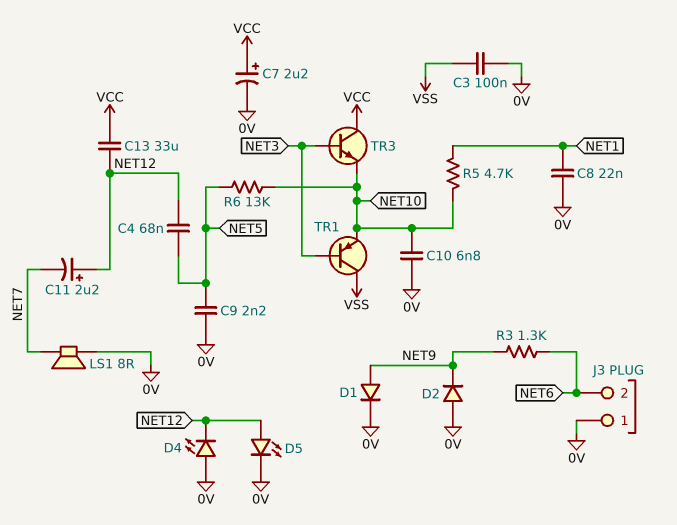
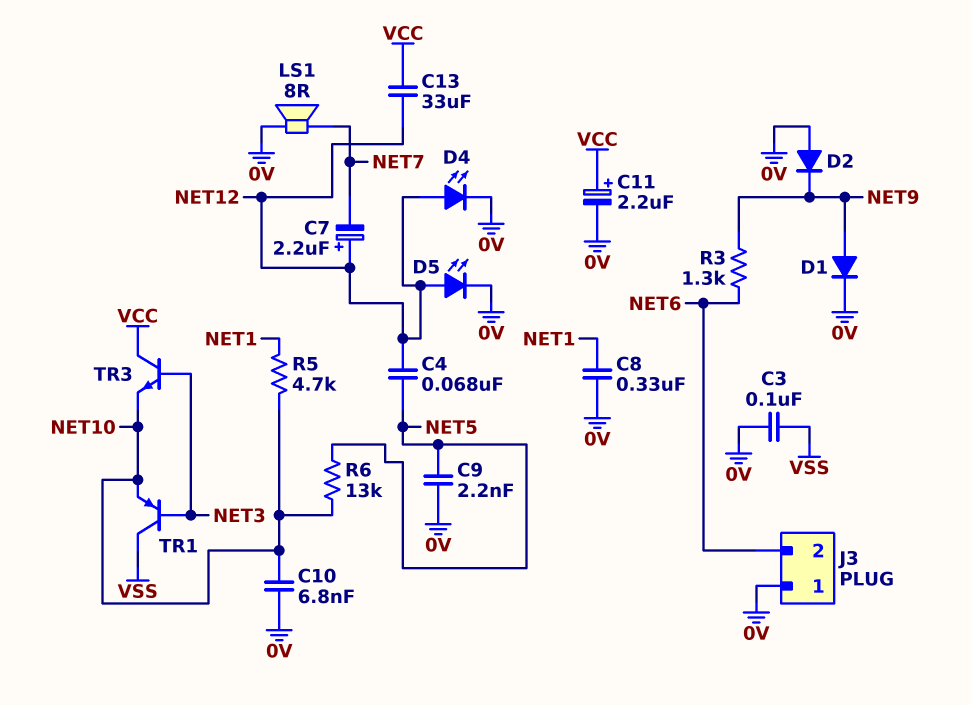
C7: 2.2uF (plus VCC, minus 0V) -> 2.2uF (plus NET12, minus NET7)
C8: 22nF (0V, NET1) -> 330nF (0V, NET1)
C11: 2.2uF (plus NET12, minus NET7) -> 2.2uF (plus VCC, minus 0V)
D4: LED (A 0V, K NET12) -> LED (A NET12, K 0V)

